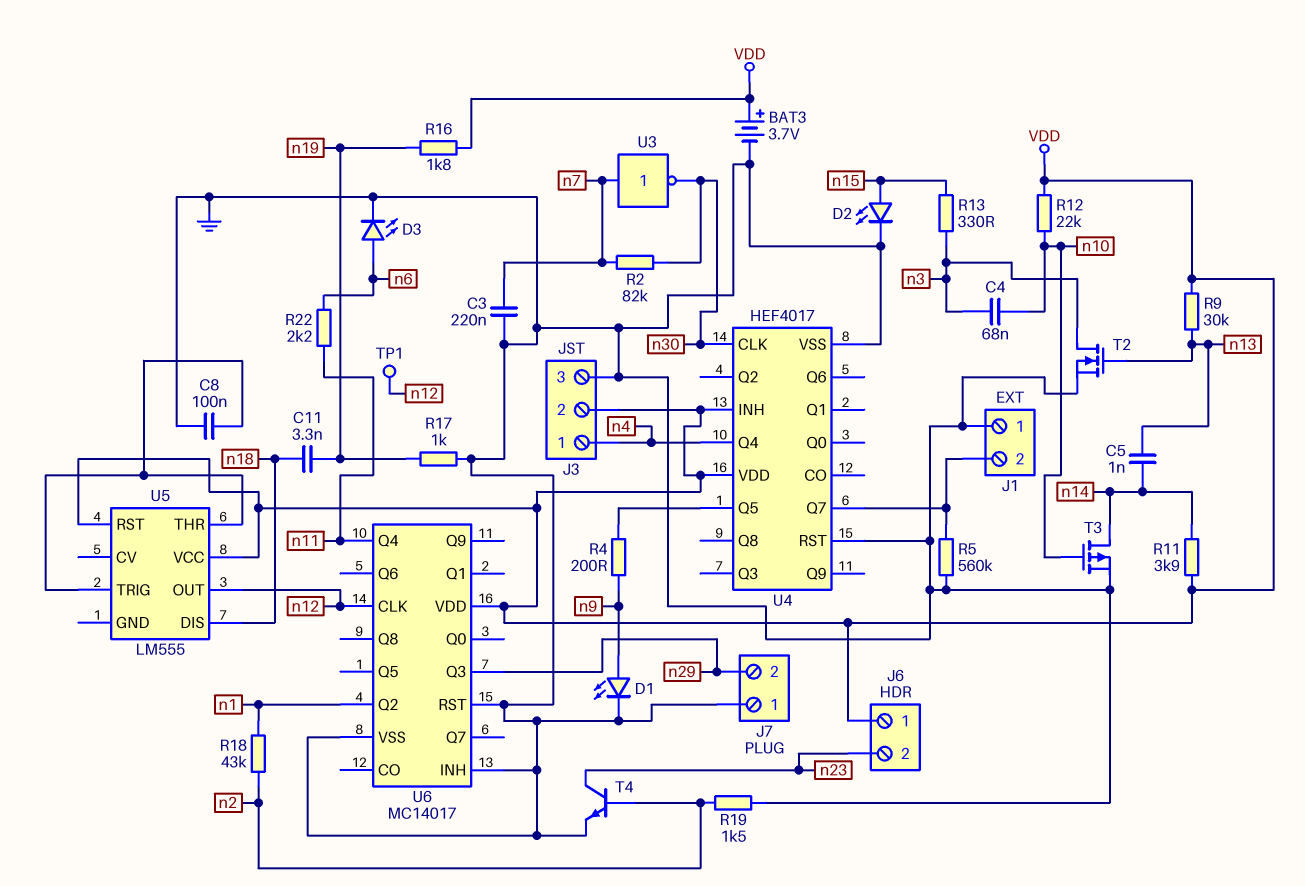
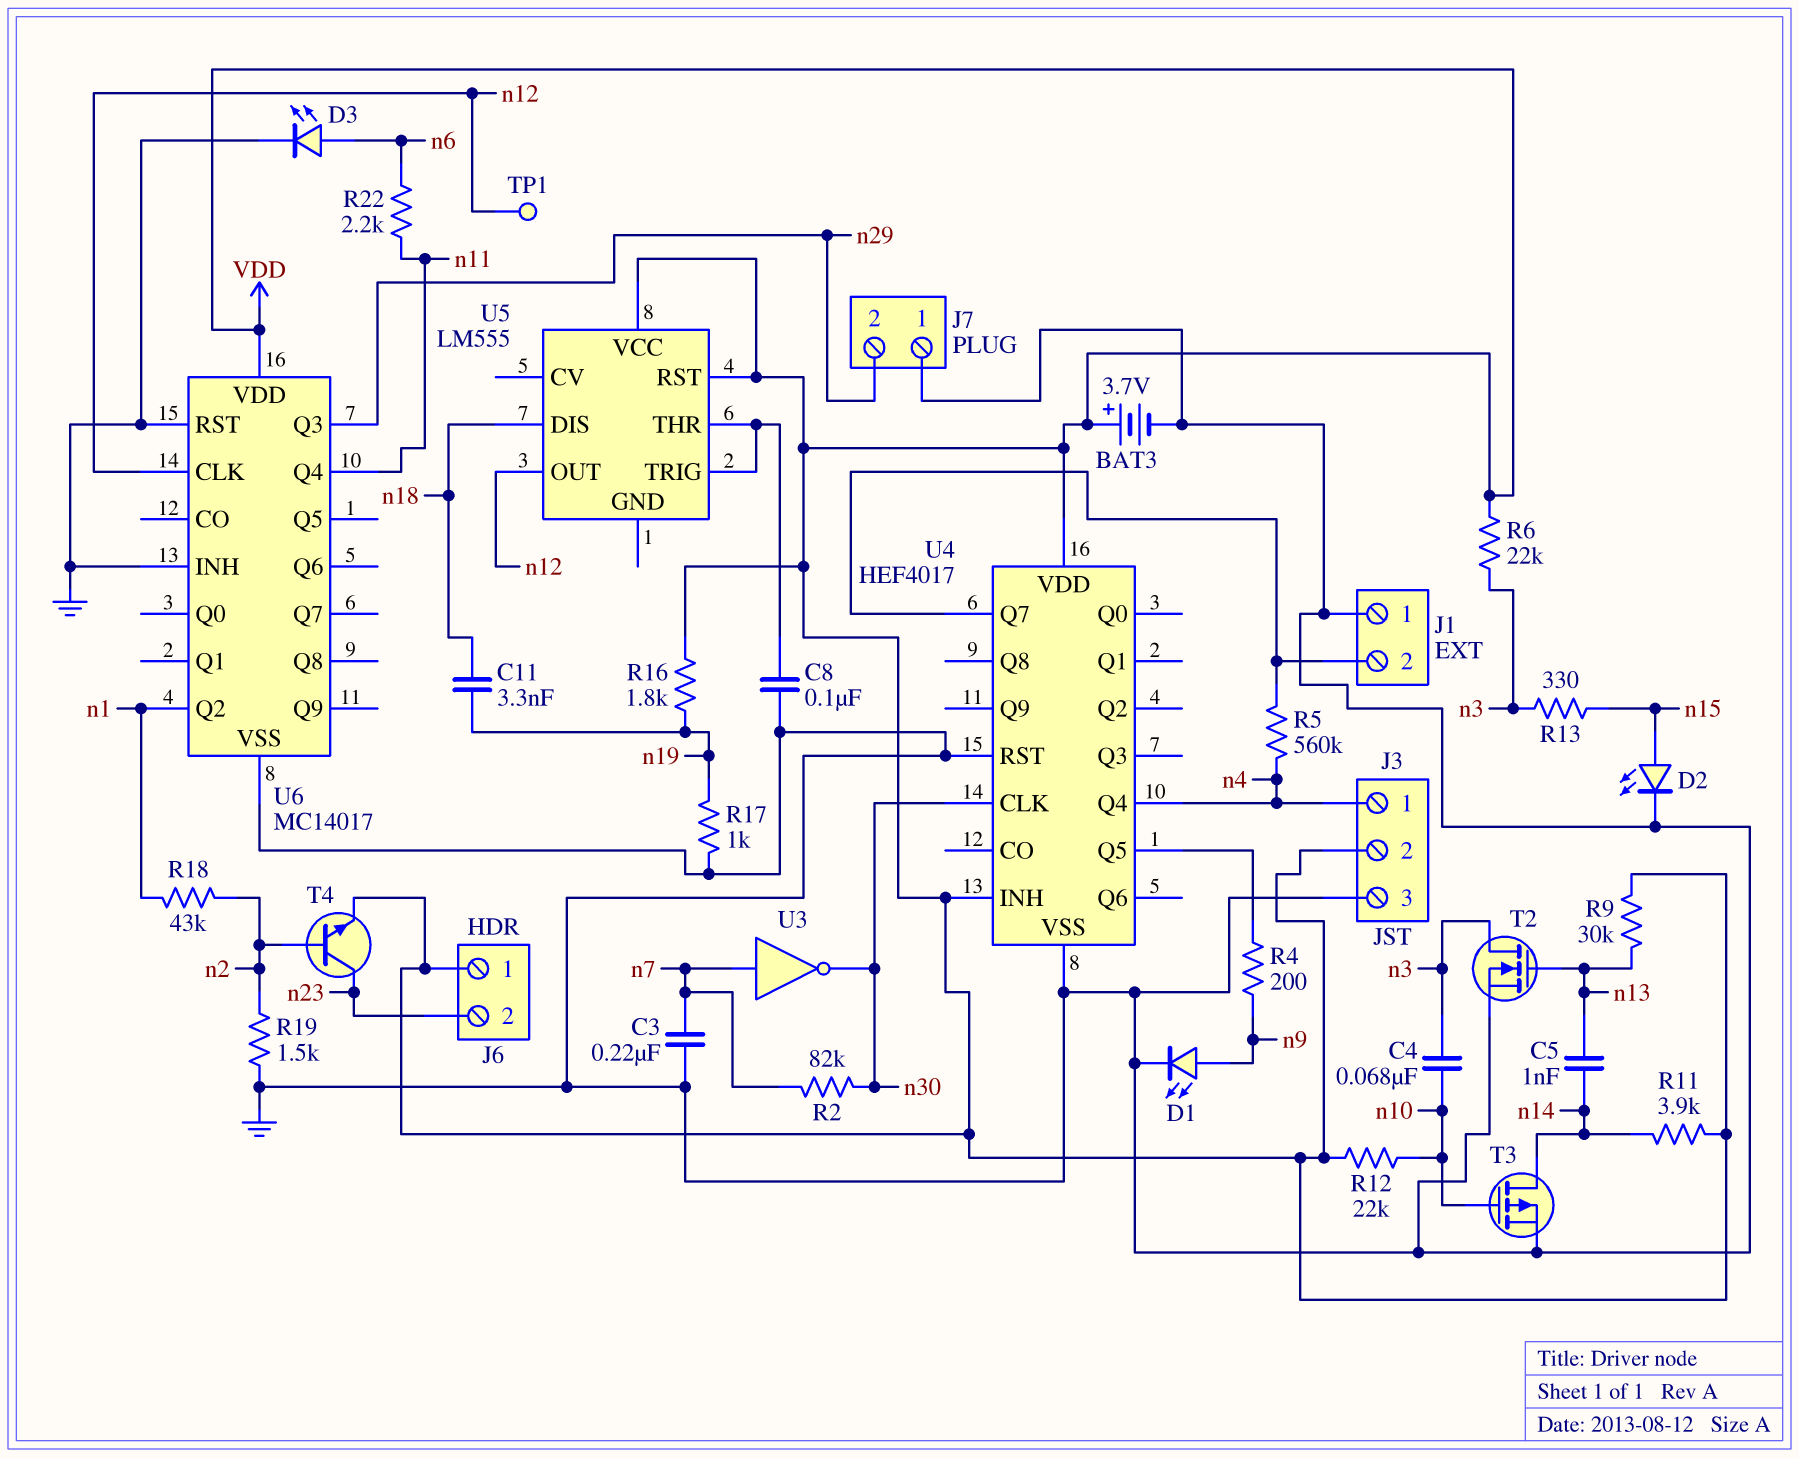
R5: 560k (GND, J1/2) -> 560k (J1/2, n4)
R6: none -> 22k (VDD, n3)
T4: NPN (B n2, C n23, E GND) -> NPN (B n2, C n23, E VDD)

